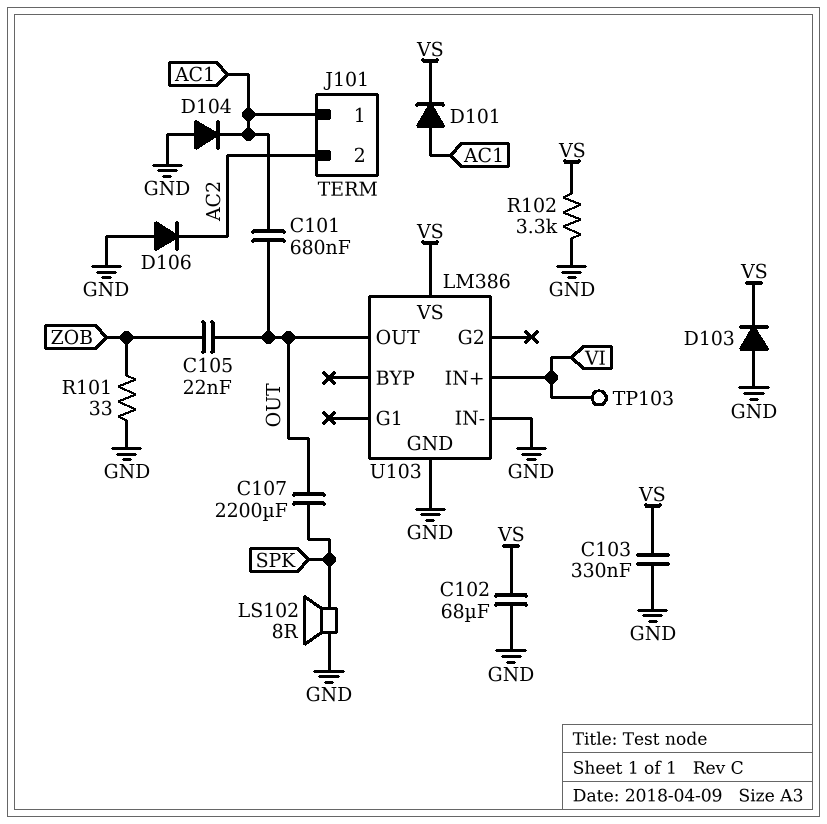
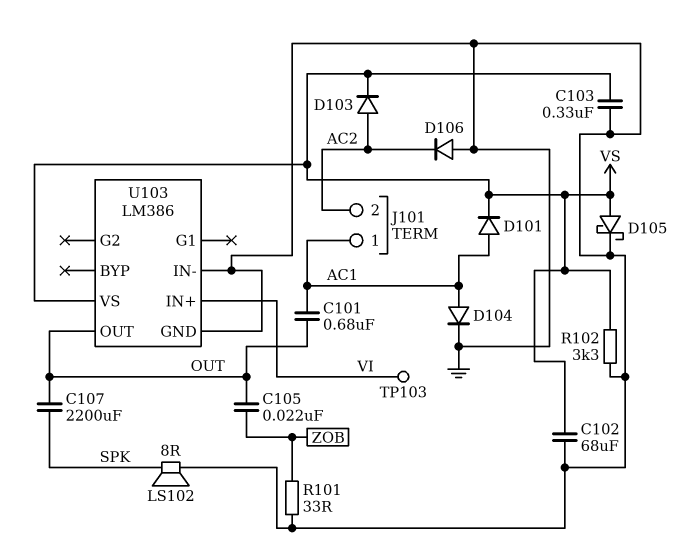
D103: diode (A GND, K VS) -> diode (A AC2, K VS)
D104: diode (A GND, K AC1) -> diode (A AC1, K GND)
D105: none -> schottky (A VS, K GND)

